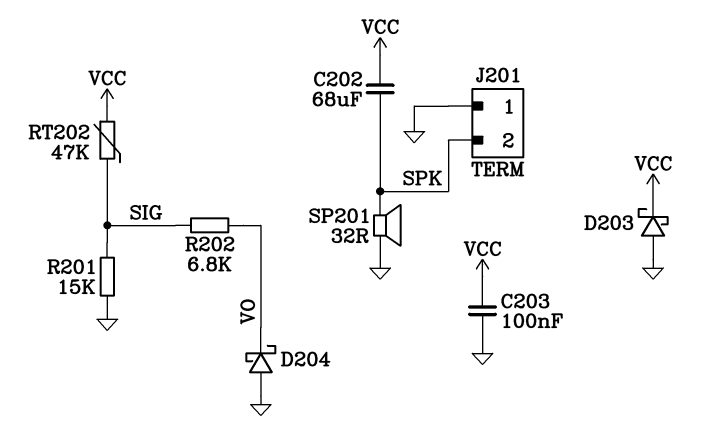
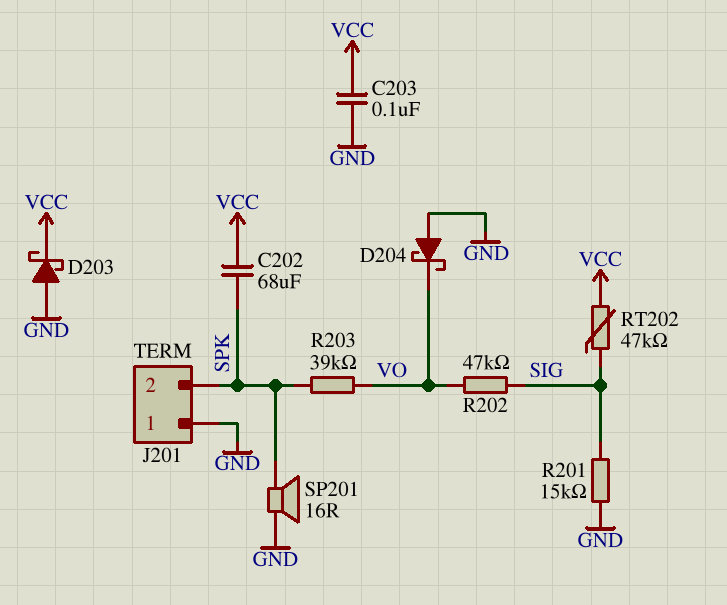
R202: 6.8k (SIG, VO) -> 47k (SIG, VO)
R203: none -> 39k (SPK, VO)
SP201: speaker 32R (GND, SPK) -> speaker 16R (GND, SPK)

